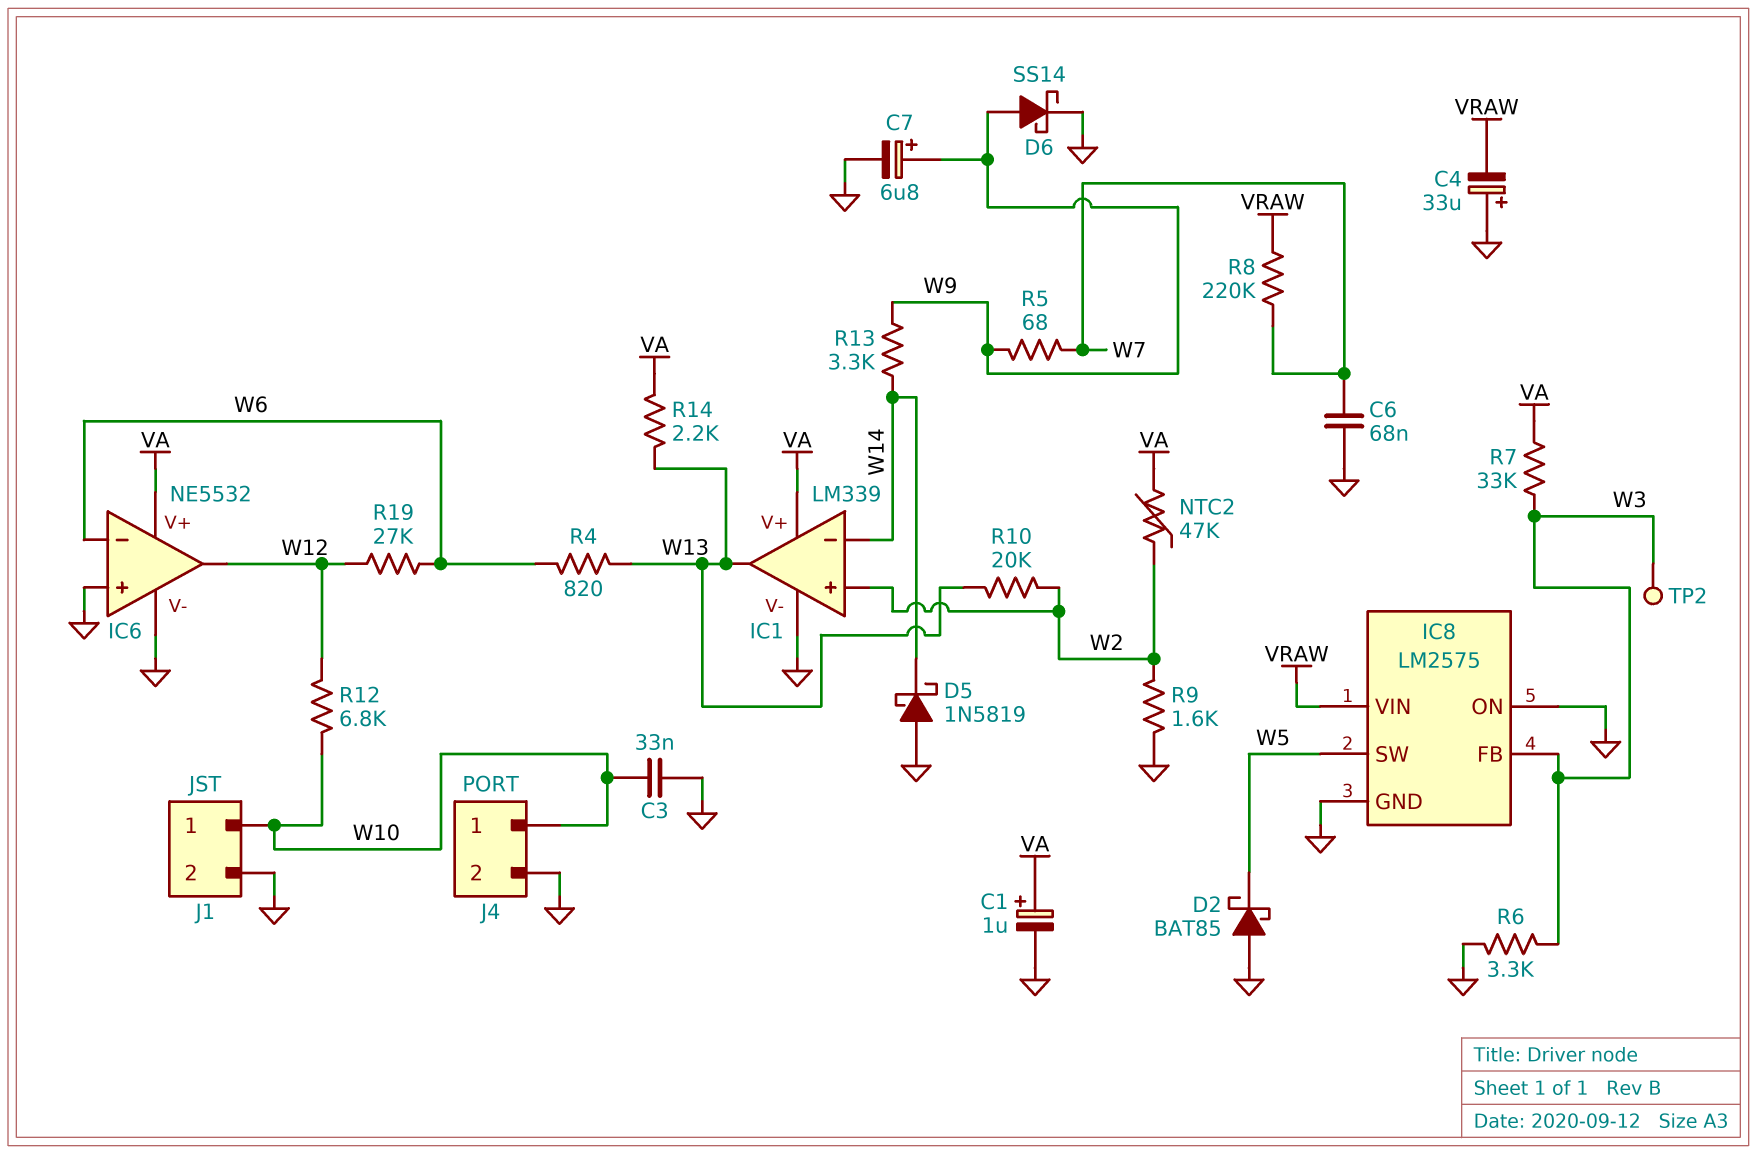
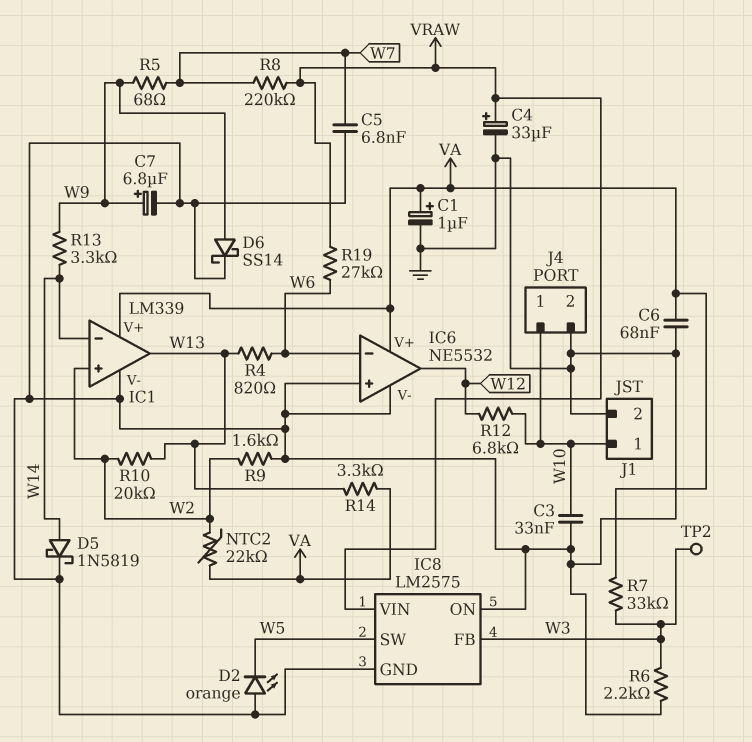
C4: 33uF (plus GND, minus VRAW) -> 33uF (plus VRAW, minus GND)
C5: none -> 6.8nF (GND, W7)
C6: 68nF (GND, W7) -> 68nF (GND, VA)
D2: schottky BAT85 (A GND, K W5) -> LED orange (A GND, K W5)
D5: schottky 1N5819 (A GND, K W14) -> schottky 1N5819 (A W14, K GND)
NTC2: 47k (VA, W2) -> 22k (VA, W2)
R6: 3.3k (GND, W3) -> 2.2k (GND, W3)
R14: 2.2k (VA, W13) -> 3.3k (VA, W13)
R19: 27k (W6, W12) -> 27k (VRAW, W6)

